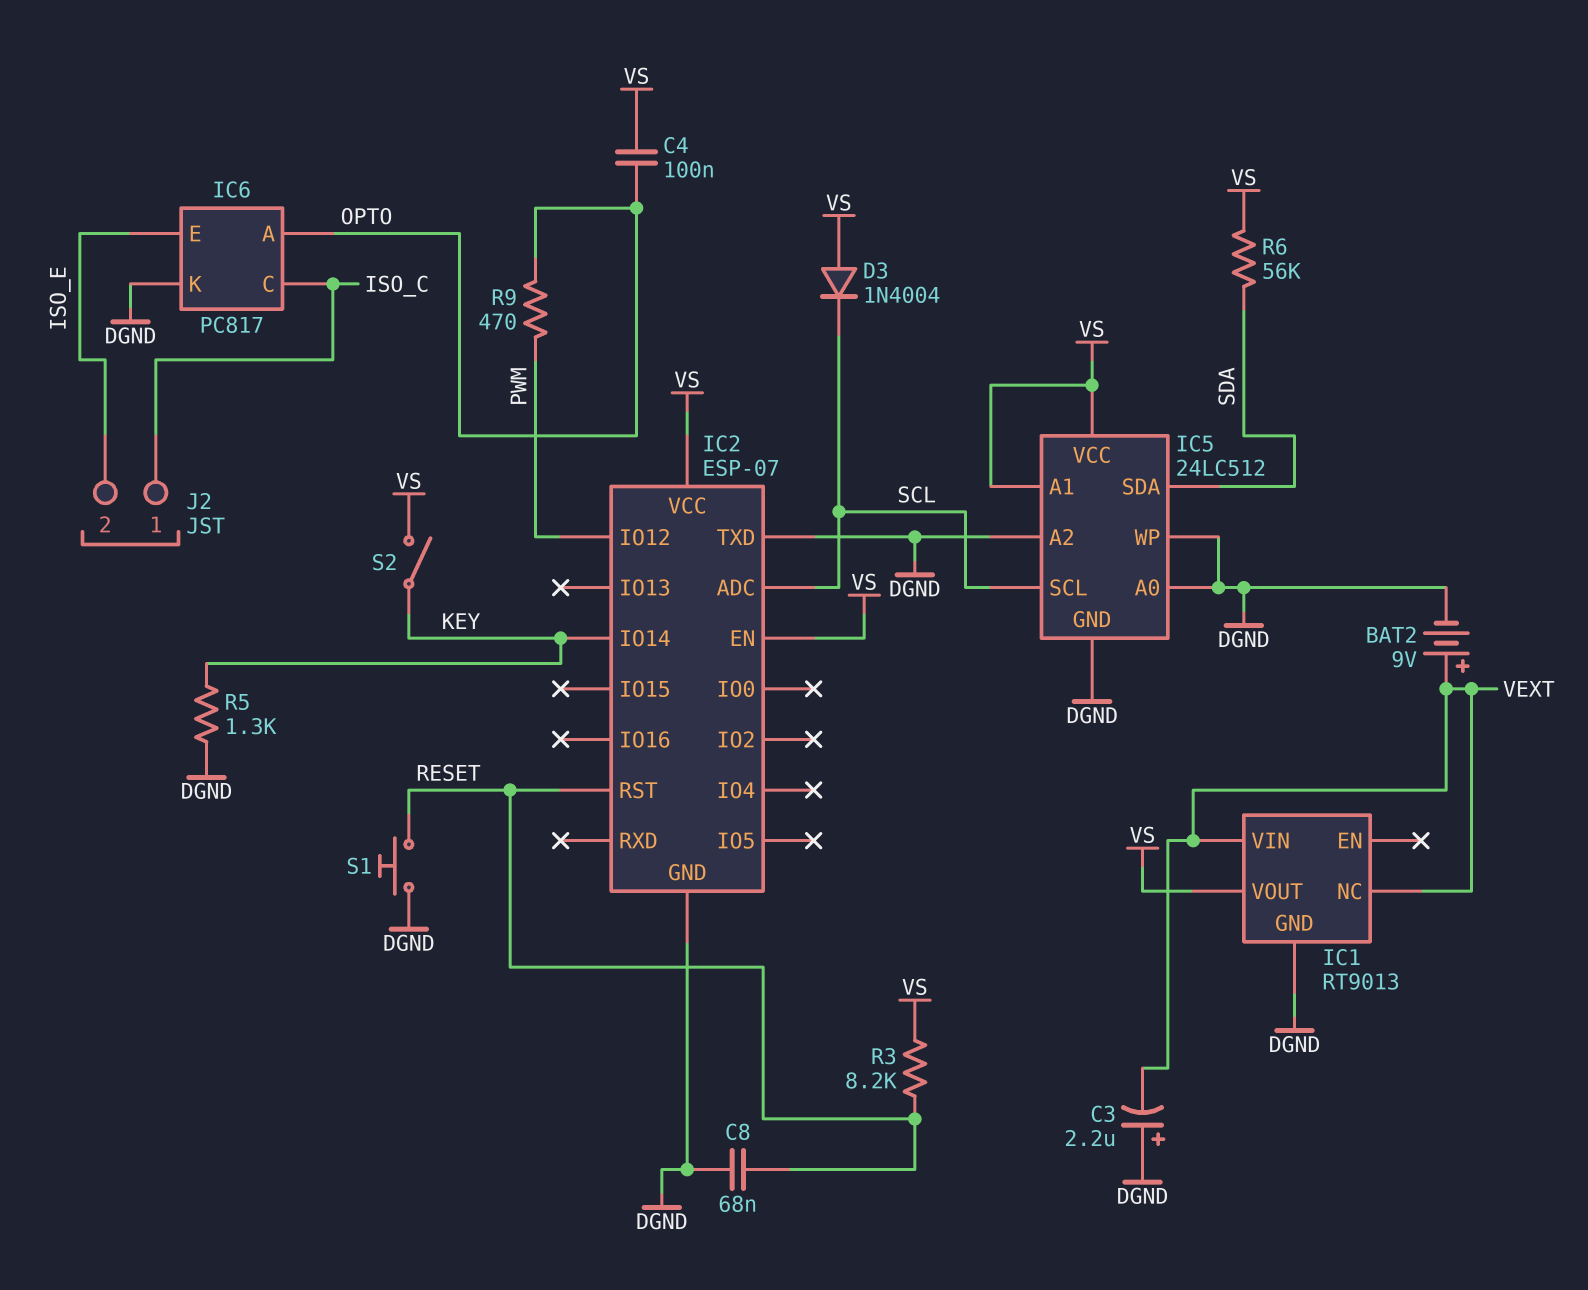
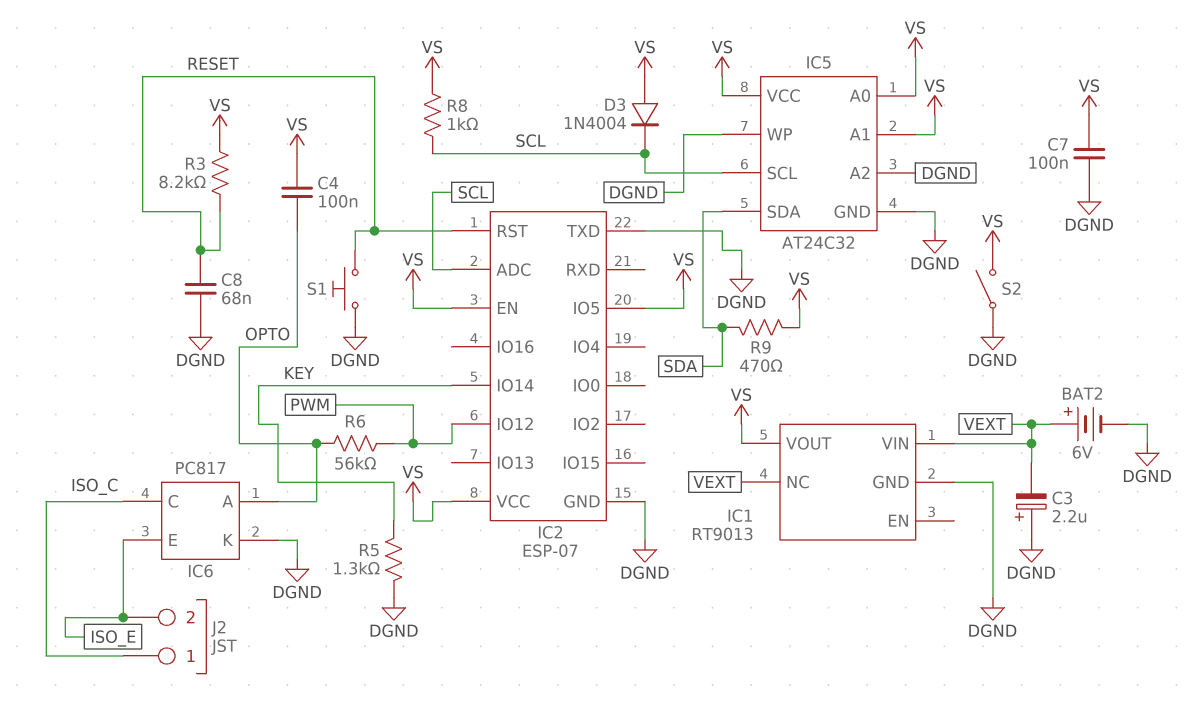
BAT2: 9V (plus VEXT, minus DGND) -> 6V (plus VEXT, minus DGND)
C7: none -> 100nF (DGND, VS)
IC2 pin IO5: none -> VS
IC5: 24LC512 -> AT24C32
IC5 pin A0: DGND -> VS
R6: 56k (SDA, VS) -> 56k (OPTO, PWM)
R8: none -> 1k (SCL, VS)
R9: 470 (OPTO, PWM) -> 470 (SDA, VS)
S2: switch (KEY, VS) -> switch (DGND, VS)

